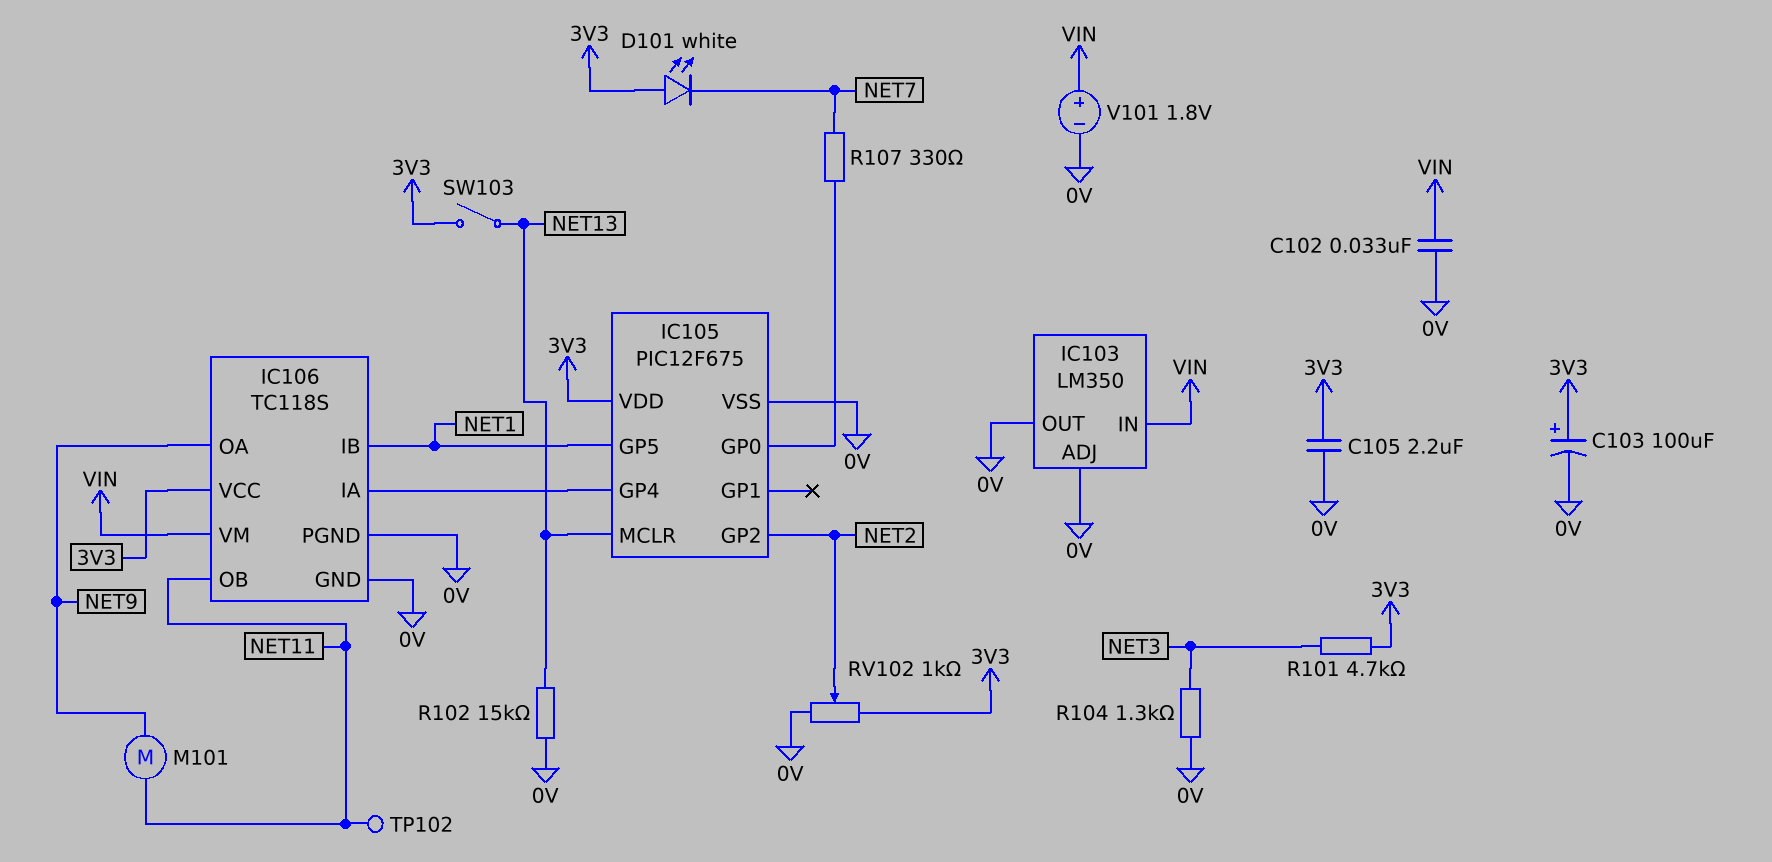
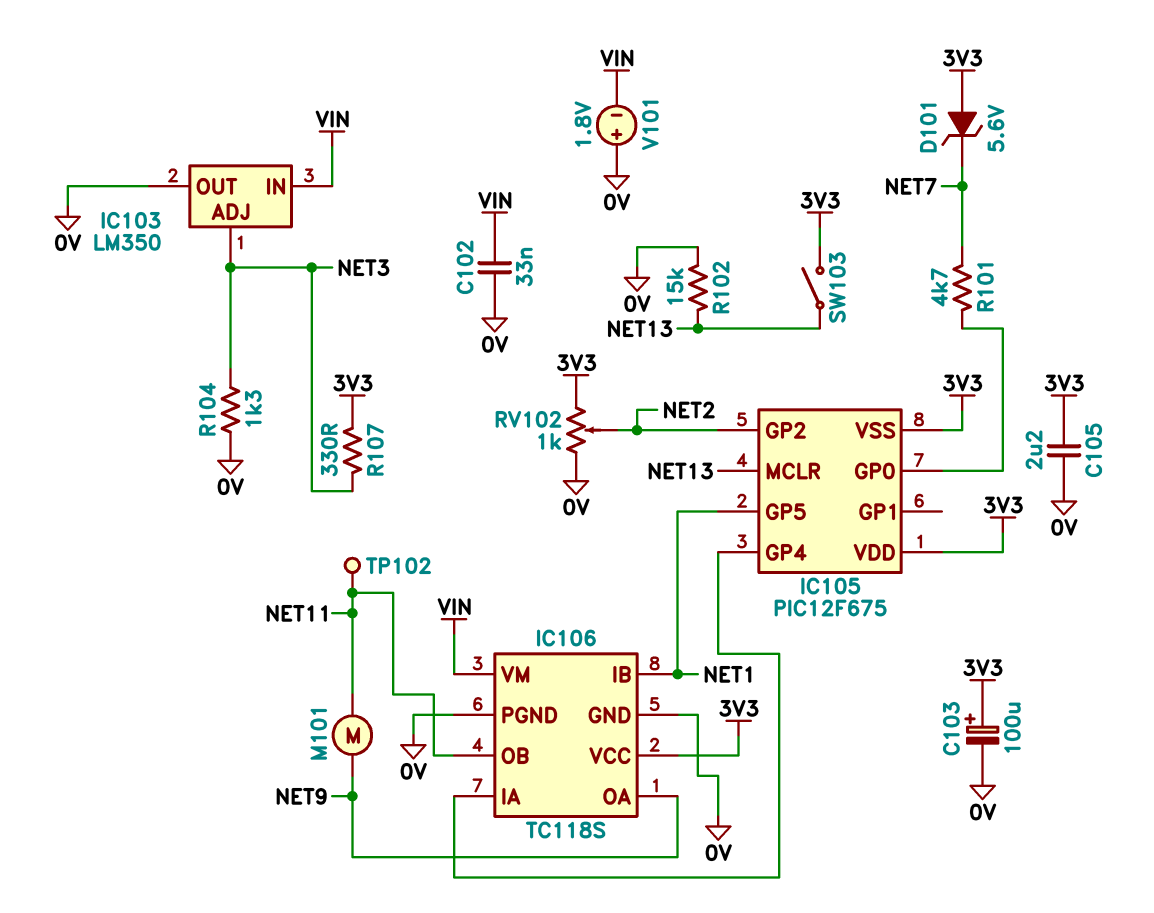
D101: LED white (A 3V3, K NET7) -> zener 5.6V (A 3V3, K NET7)
IC103 pin ADJ: 0V -> NET3
IC105 pin VSS: 0V -> 3V3
R101: 4.7k (3V3, NET3) -> 4.7k (IC105/GP0, NET7)
R107: 330 (IC105/GP0, NET7) -> 330 (3V3, NET3)
V101: 1.8V (plus VIN, minus 0V) -> 1.8V (plus 0V, minus VIN)

